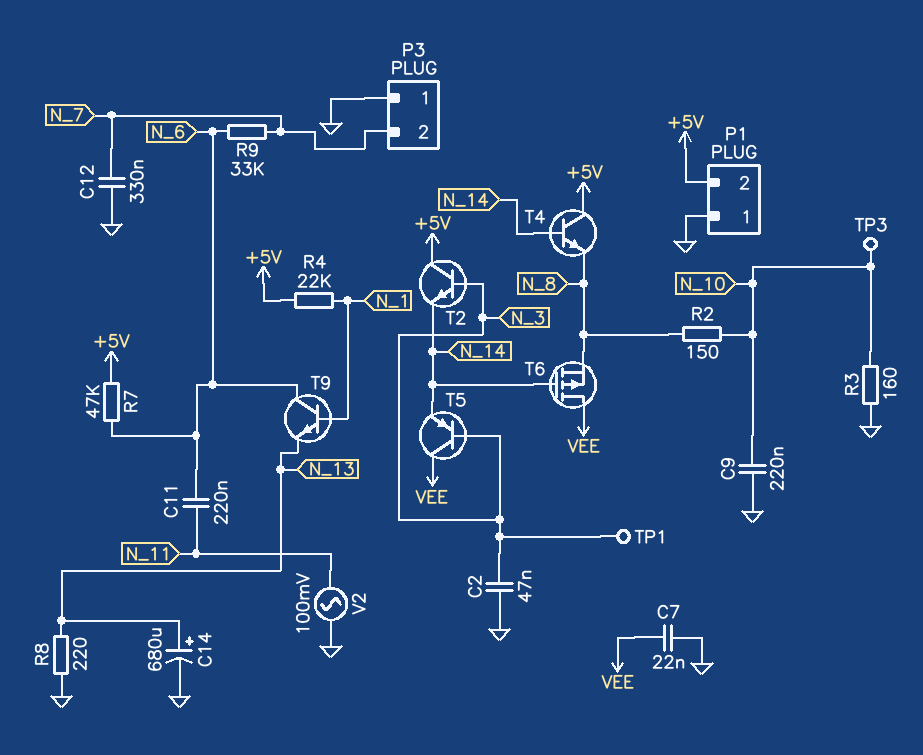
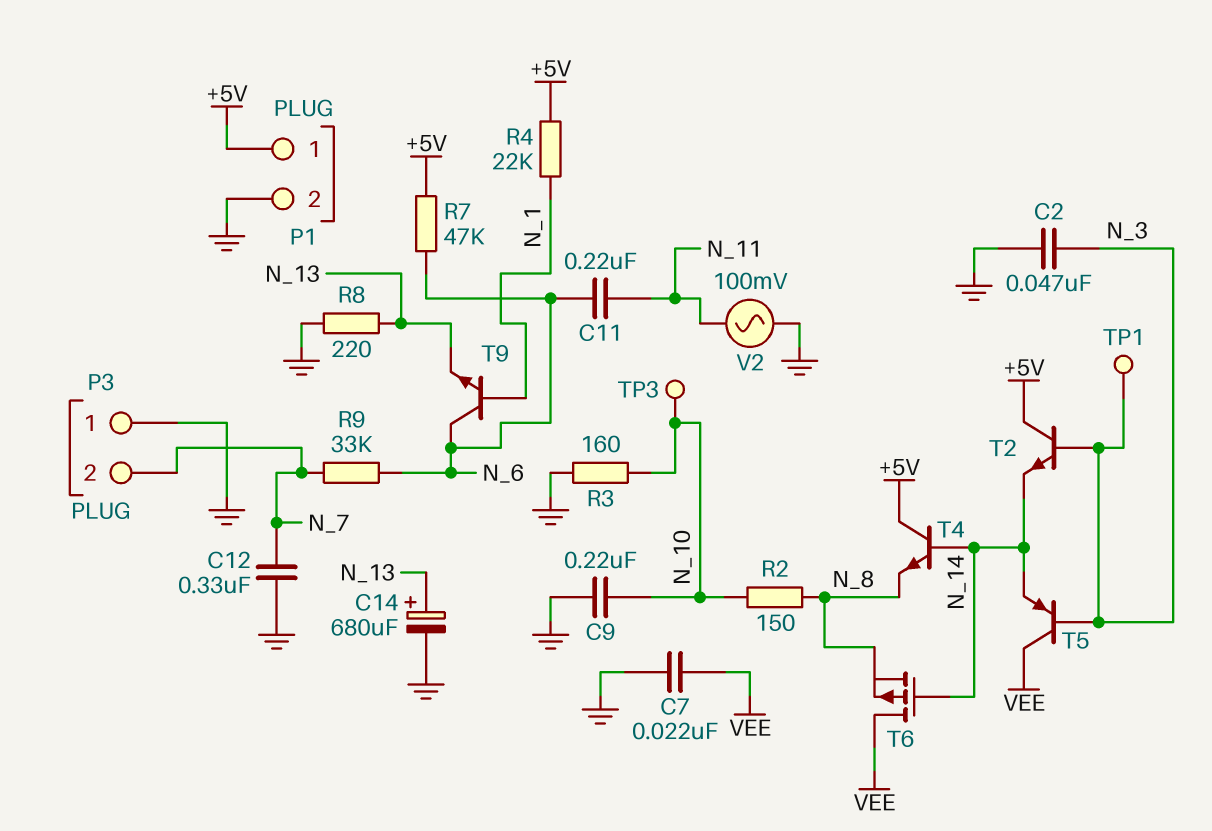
P1 pin 1: GND -> +5V
P1 pin 2: +5V -> GND

